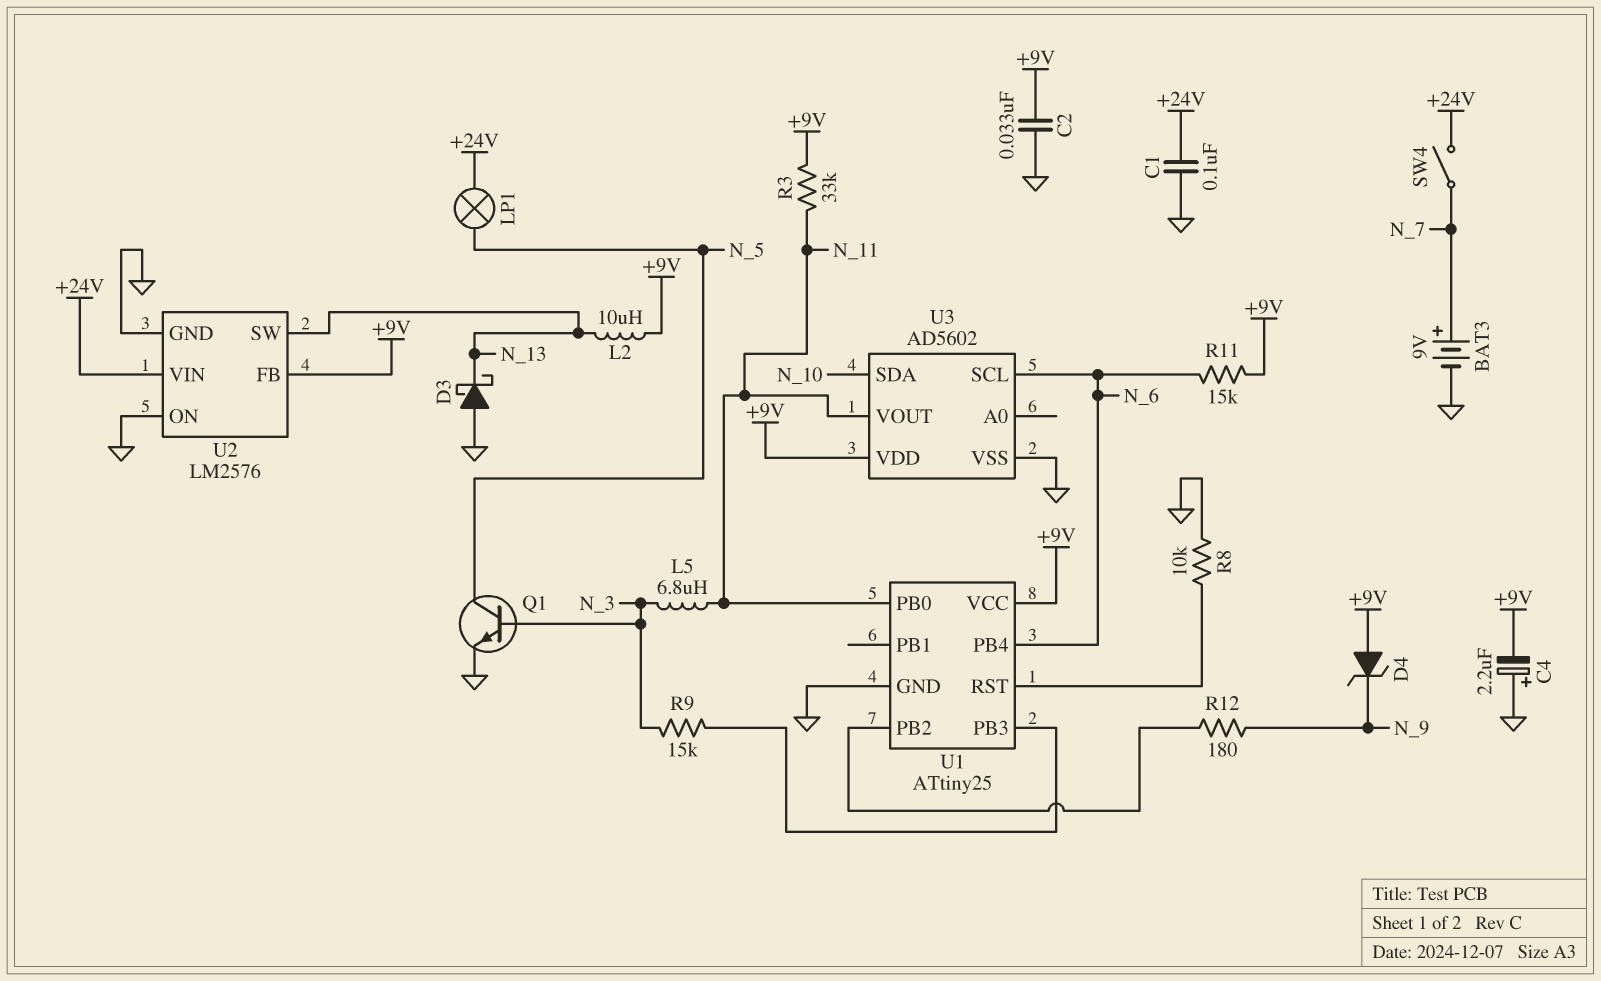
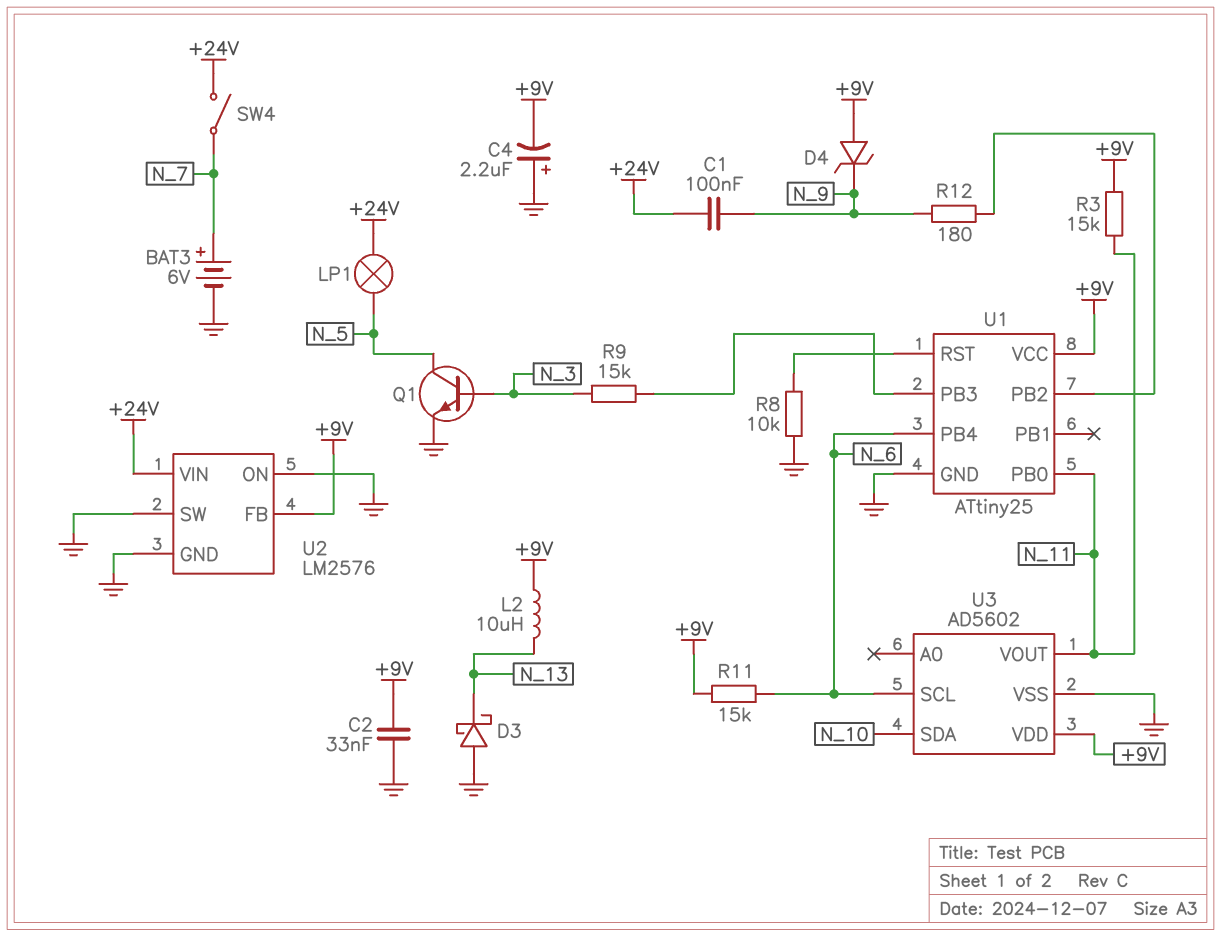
BAT3: 9V (plus N_7, minus GND) -> 6V (plus N_7, minus GND)
C1: 100nF (+24V, GND) -> 100nF (+24V, N_9)
L5: 6.8uH (N_3, N_11) -> none
R3: 33k (+9V, N_11) -> 15k (+9V, N_11)
U2 pin SW: N_13 -> GND

